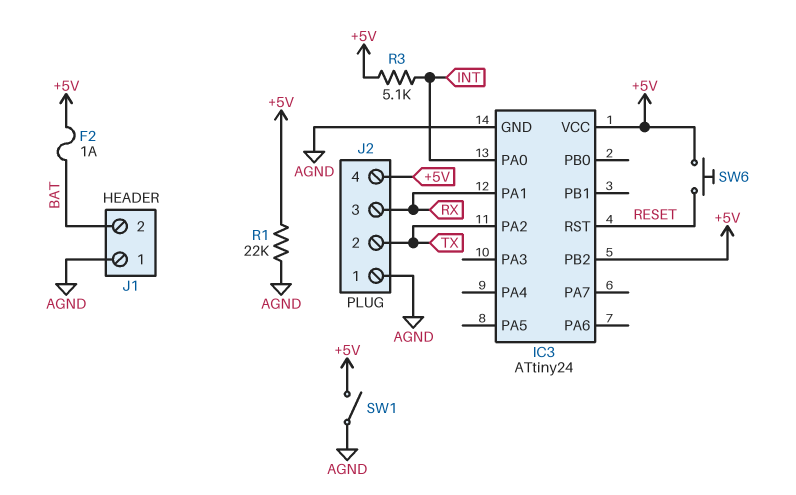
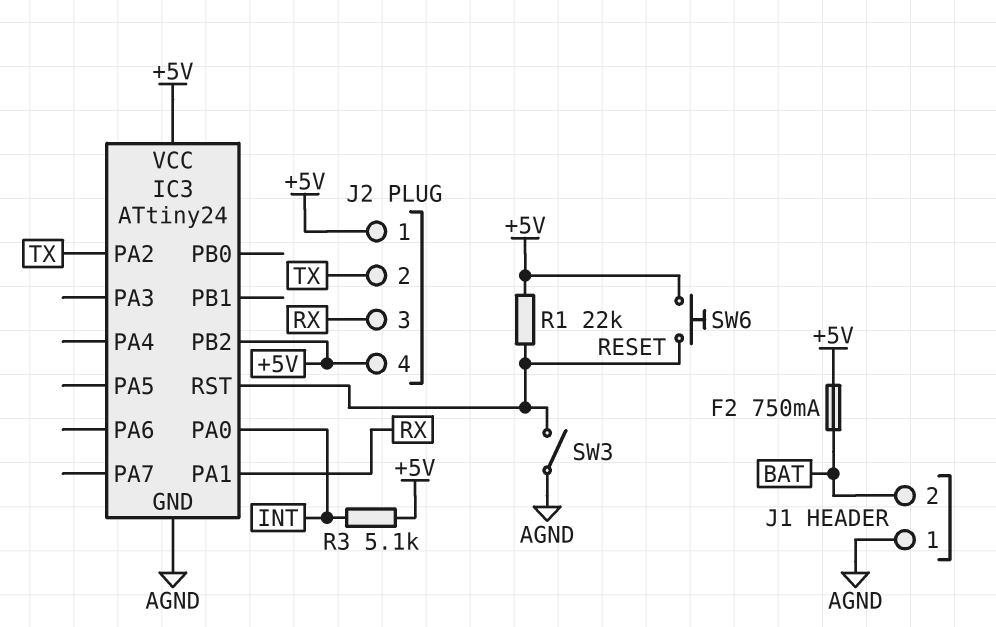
F2: 1A (+5V, BAT) -> 750mA (+5V, BAT)
J2 pin 1: AGND -> +5V
R1: 22k (+5V, AGND) -> 22k (+5V, RESET)
SW1: switch (+5V, AGND) -> none
SW3: none -> switch (AGND, RESET)

